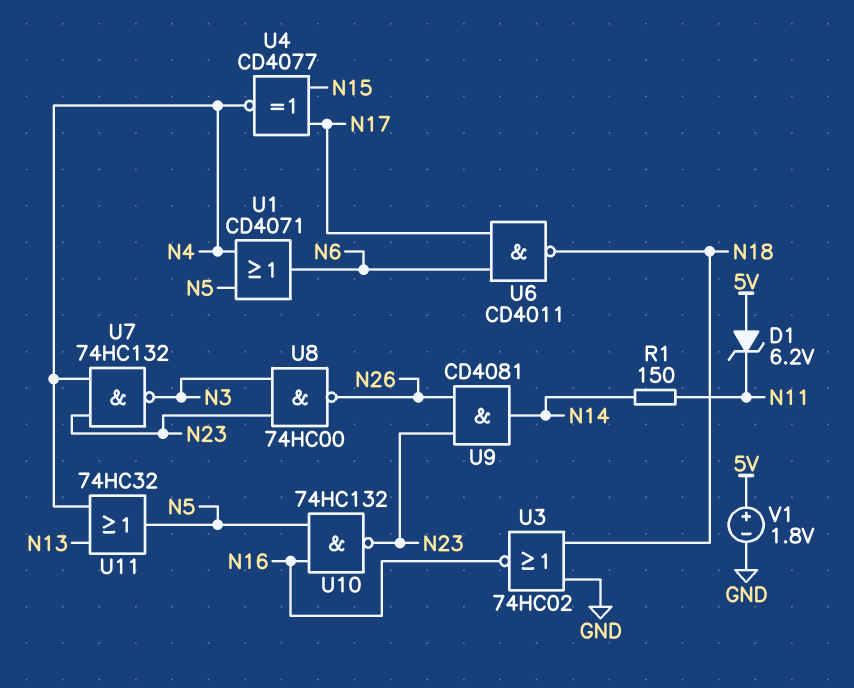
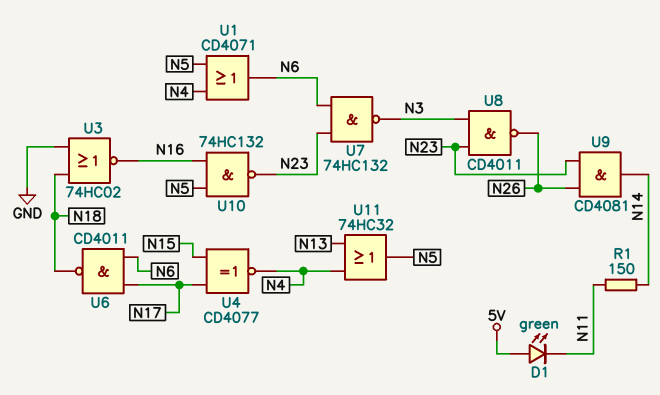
D1: zener 6.2V (A 5V, K N11) -> LED green (A 5V, K N11)
U7: NAND 74HC132 (in N4, in N23, out N3) -> NAND 74HC132 (in N6, in N23, out N3)
U8: NAND 74HC00 (in N3, in N23, out N26) -> NAND CD4011 (in N3, in N23, out N26)
V1: 1.8V (plus 5V, minus GND) -> none

